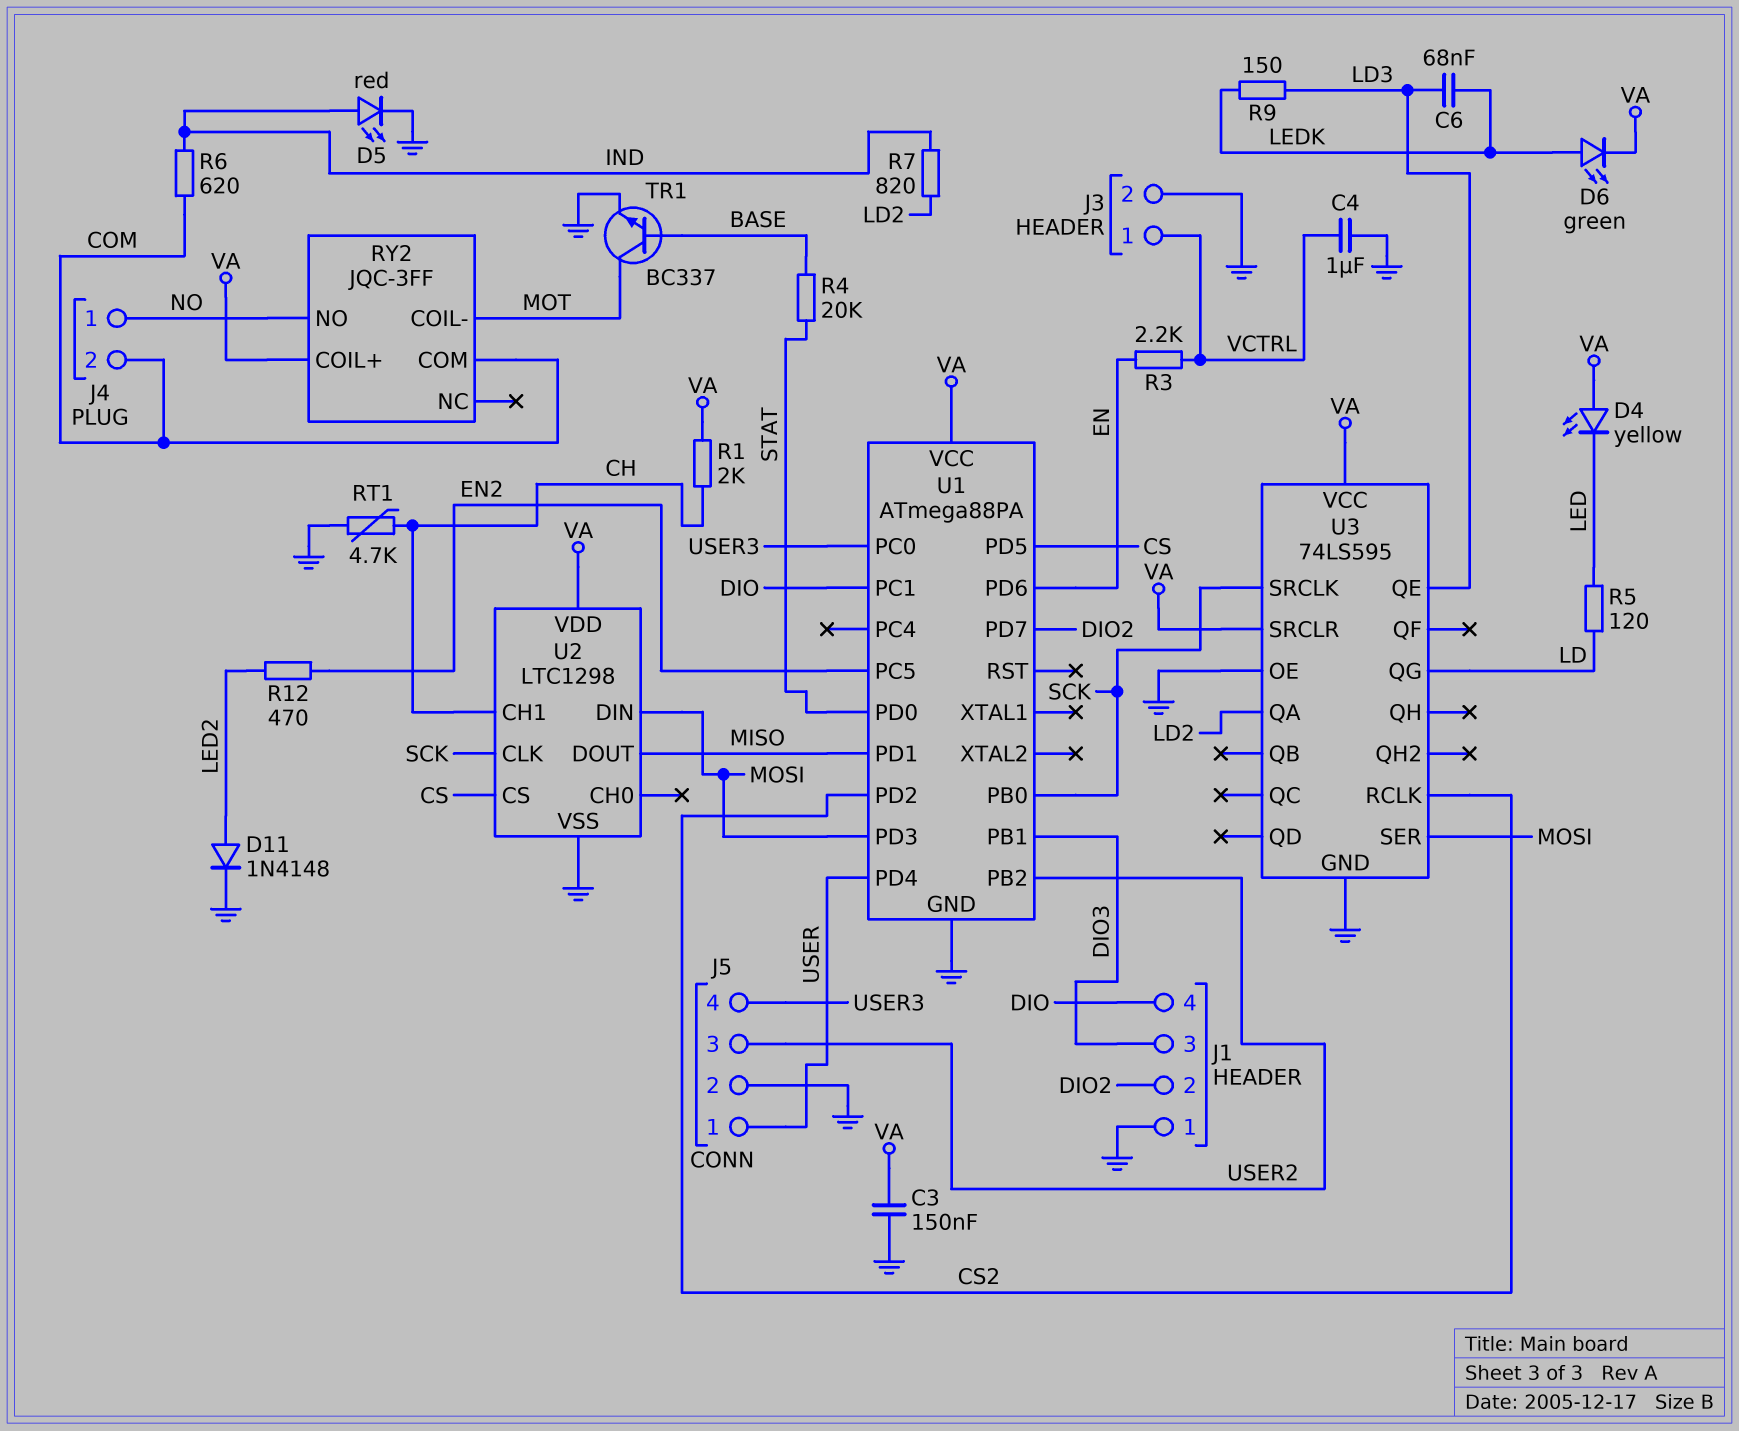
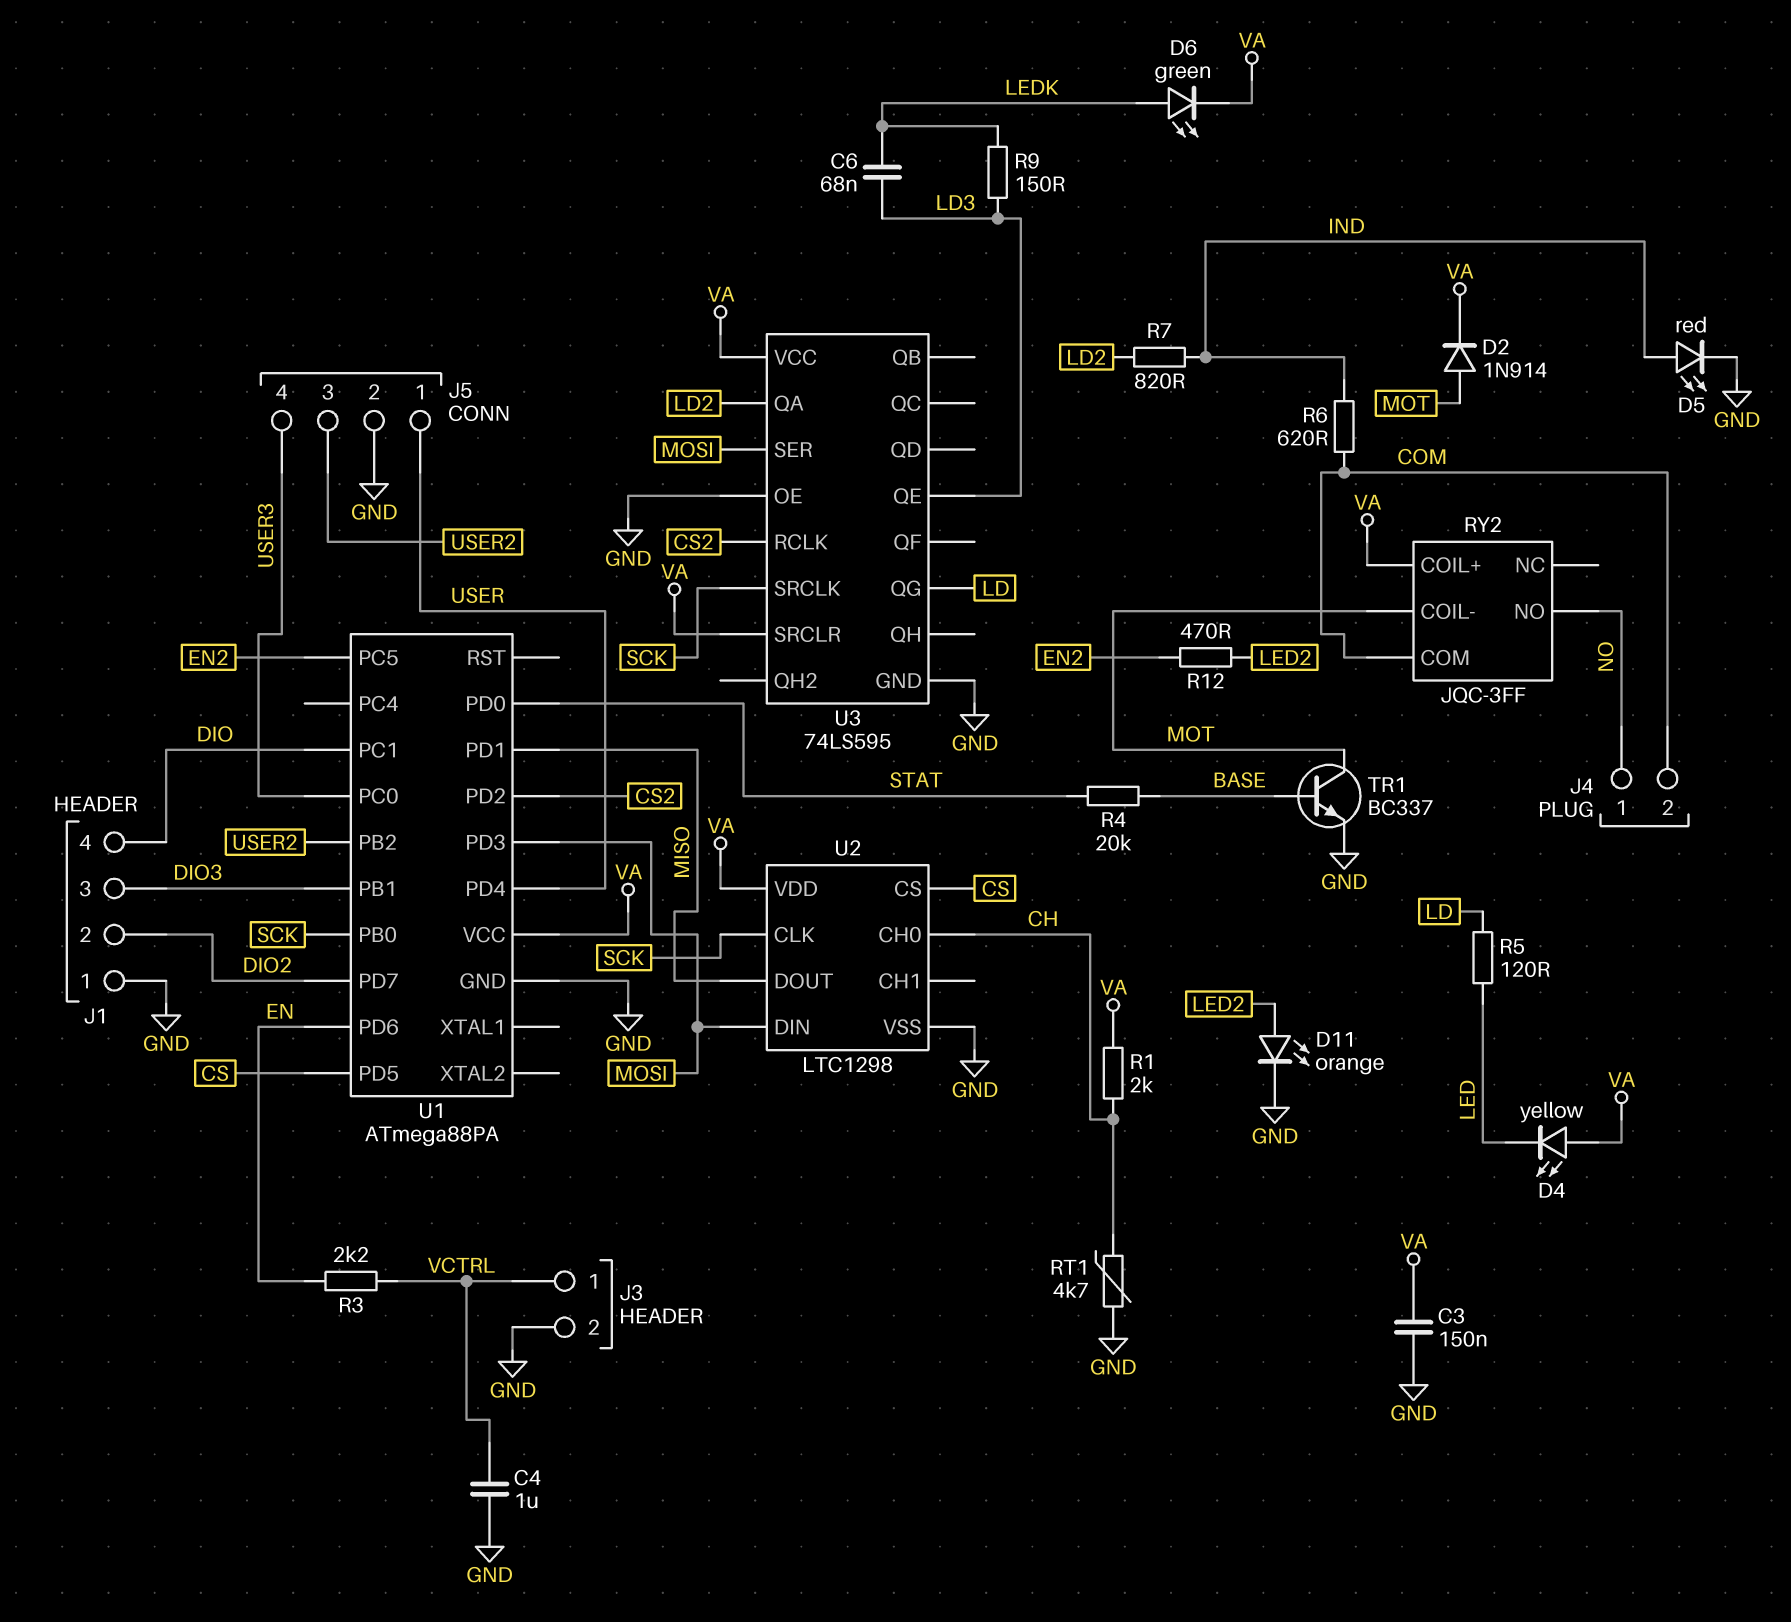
D2: none -> diode 1N914 (A MOT, K VA)
D11: diode 1N4148 (A LED2, K GND) -> LED orange (A LED2, K GND)
U2 pin CH0: none -> CH
U2 pin CH1: CH -> none

